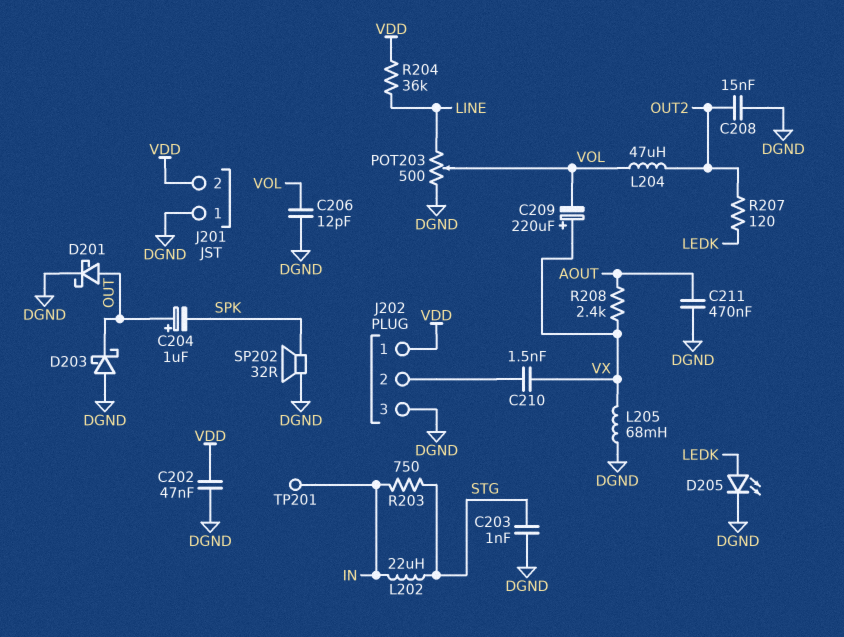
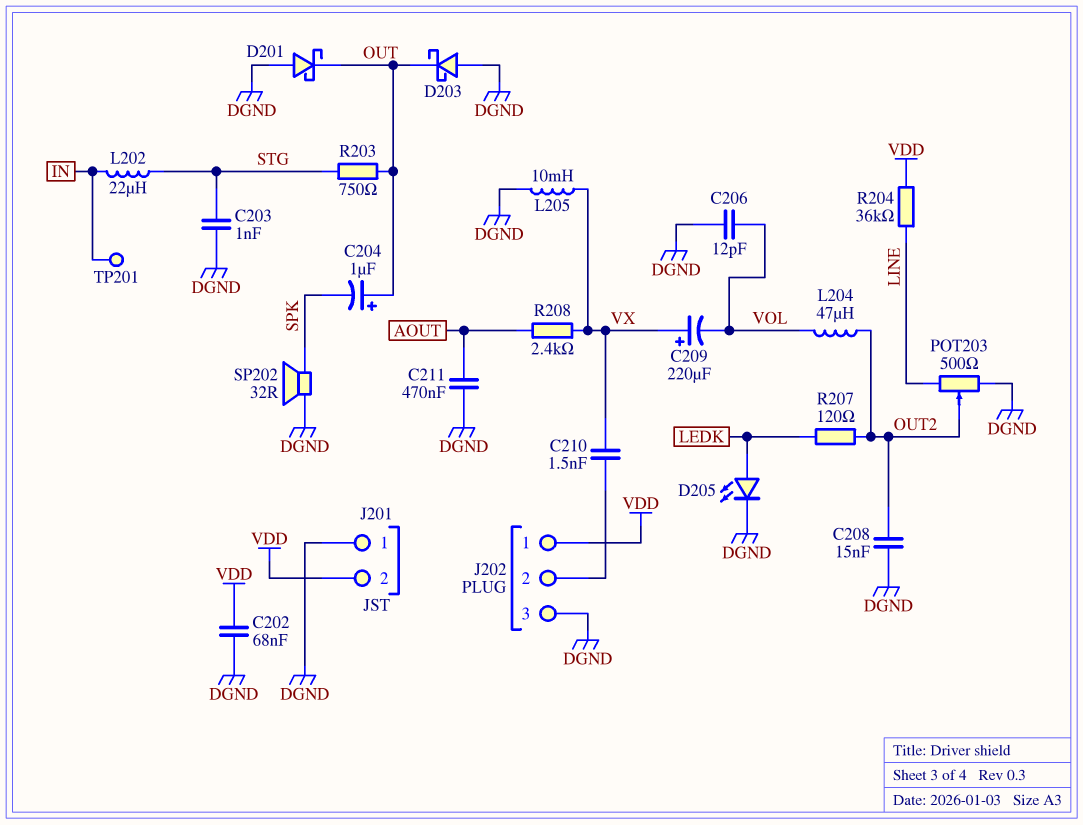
C202: 47nF (DGND, VDD) -> 68nF (DGND, VDD)
D201: schottky (A OUT, K DGND) -> schottky (A DGND, K OUT)
L205: 68mH (DGND, VX) -> 10mH (DGND, VX)
POT203: 500 (DGND, LINE, wiper VOL) -> 500 (DGND, LINE, wiper OUT2)
R203: 750 (IN, STG) -> 750 (OUT, STG)

